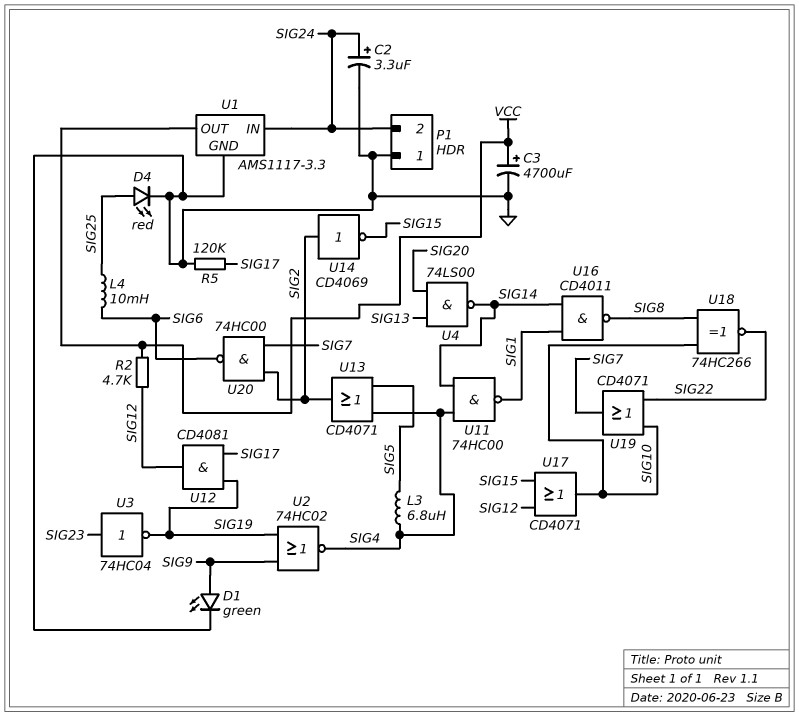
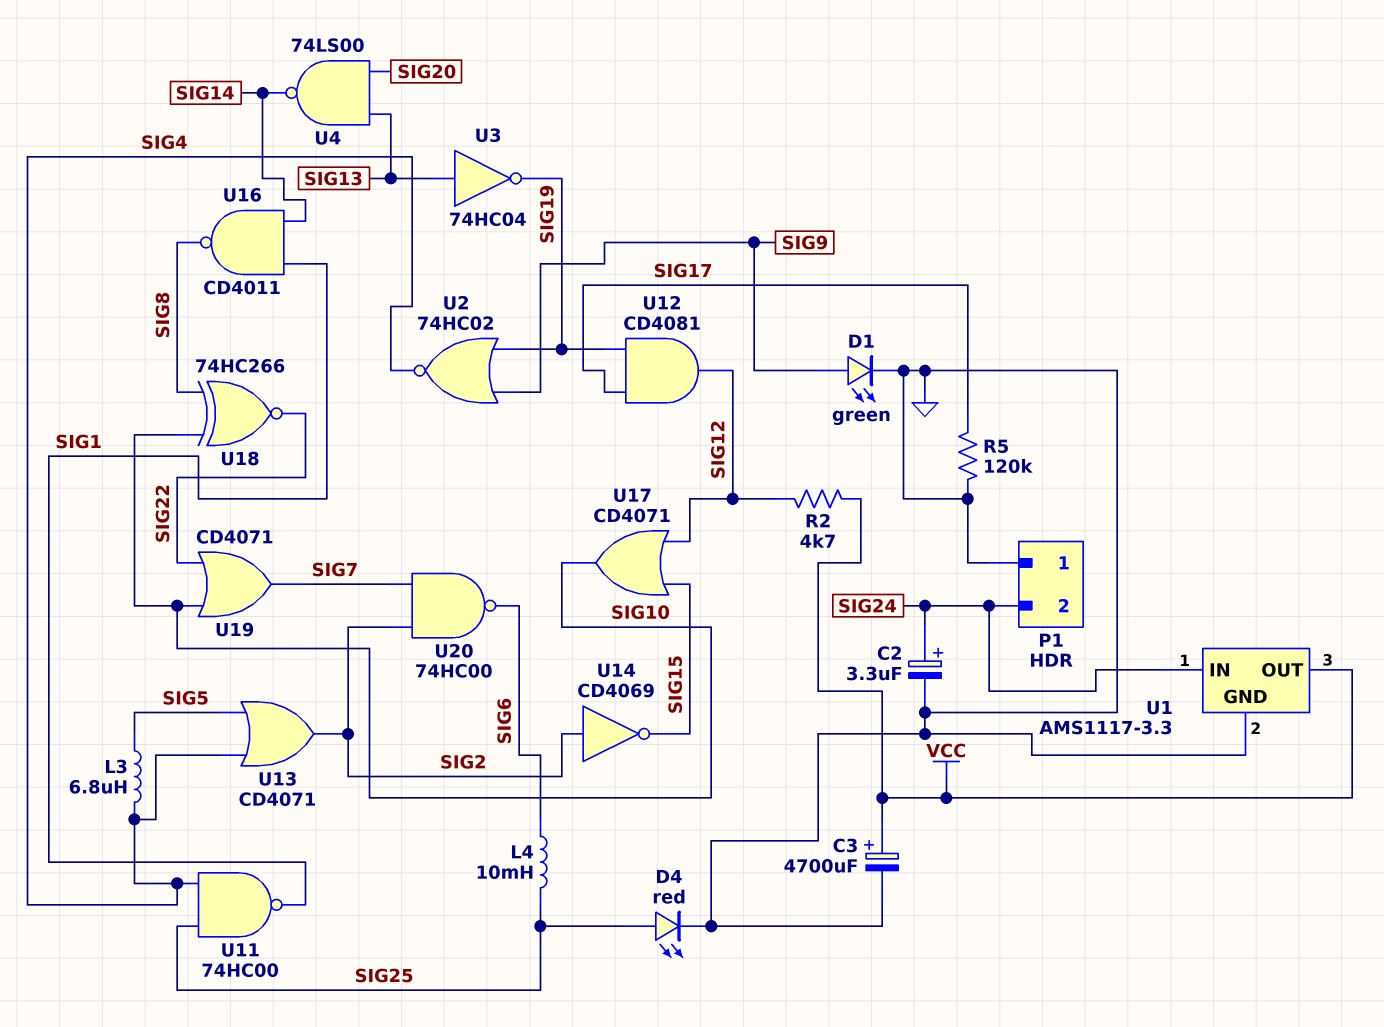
U3: NOT 74HC04 (in SIG23, out SIG19) -> NOT 74HC04 (in SIG13, out SIG19)
U11: NAND 74HC00 (in SIG4, in SIG14, out SIG1) -> NAND 74HC00 (in SIG4, in SIG25, out SIG1)

